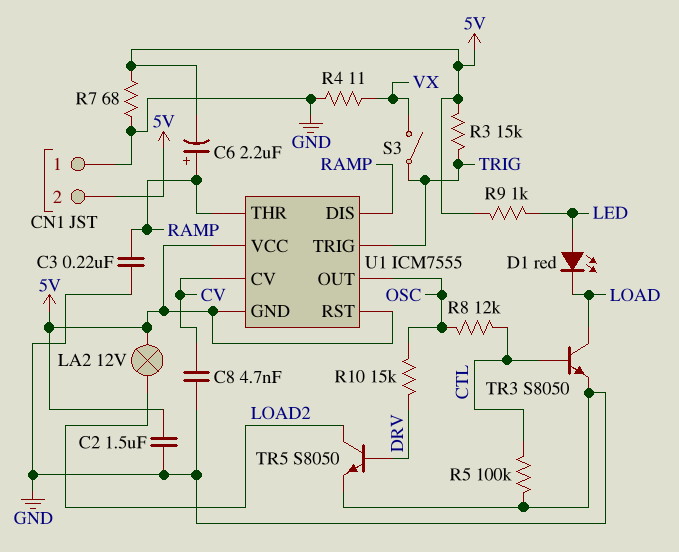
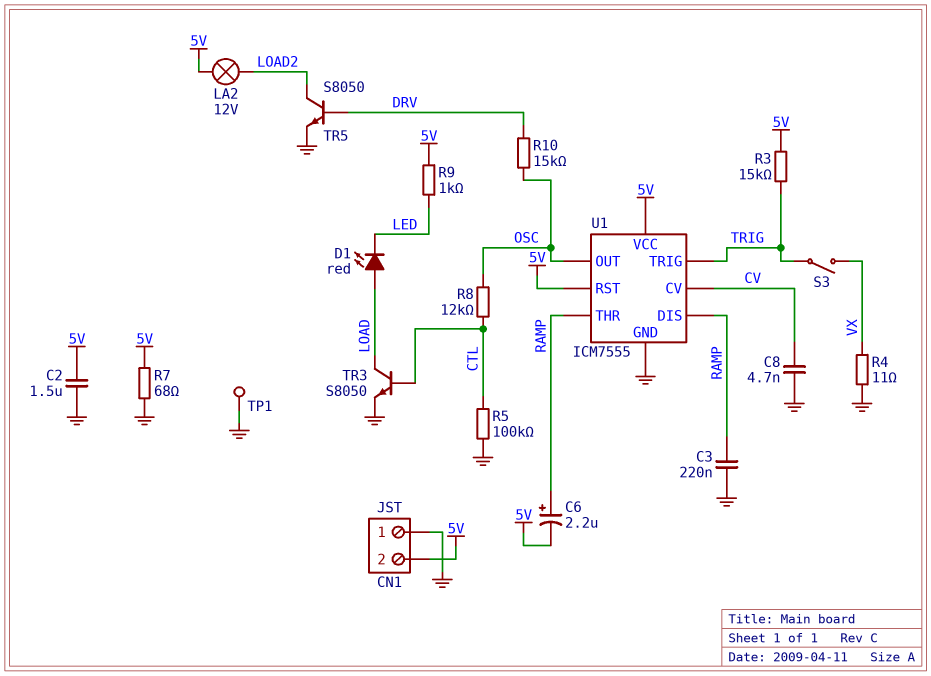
D1: LED red (A LED, K LOAD) -> LED red (A LOAD, K LED)
TP1: none -> test point (GND)
U1 pin GND: 5V -> GND

